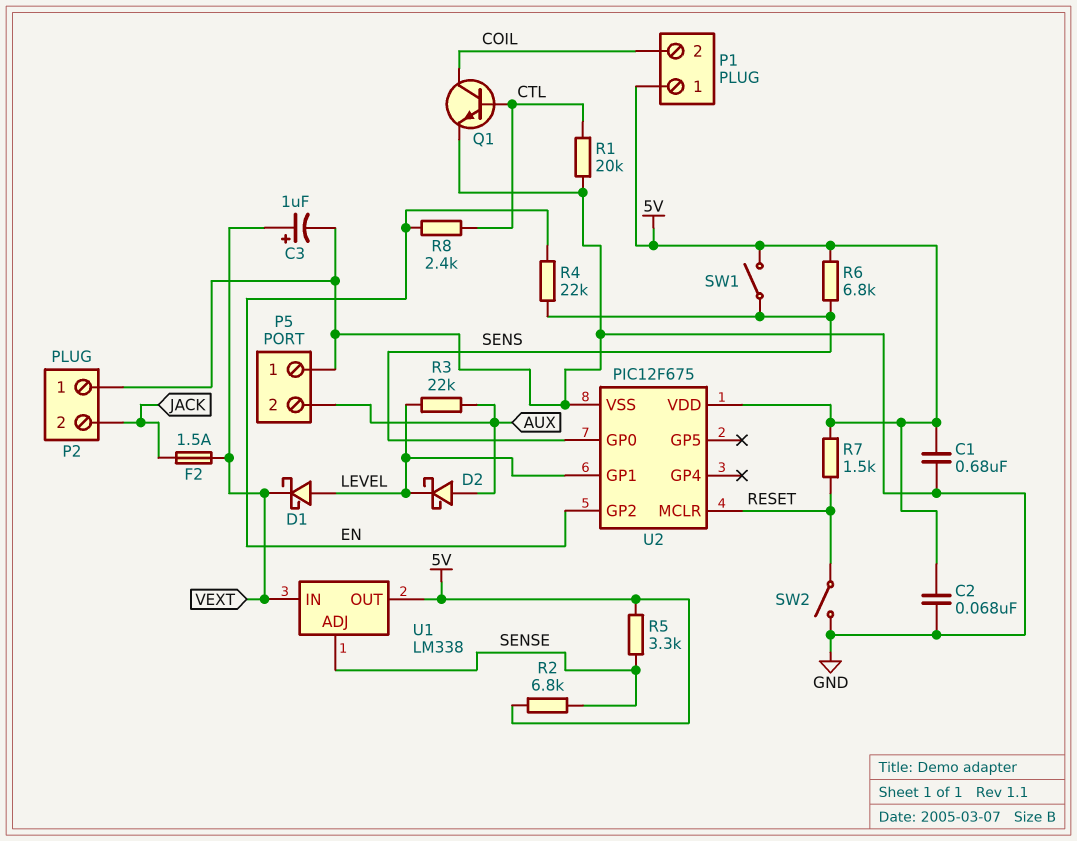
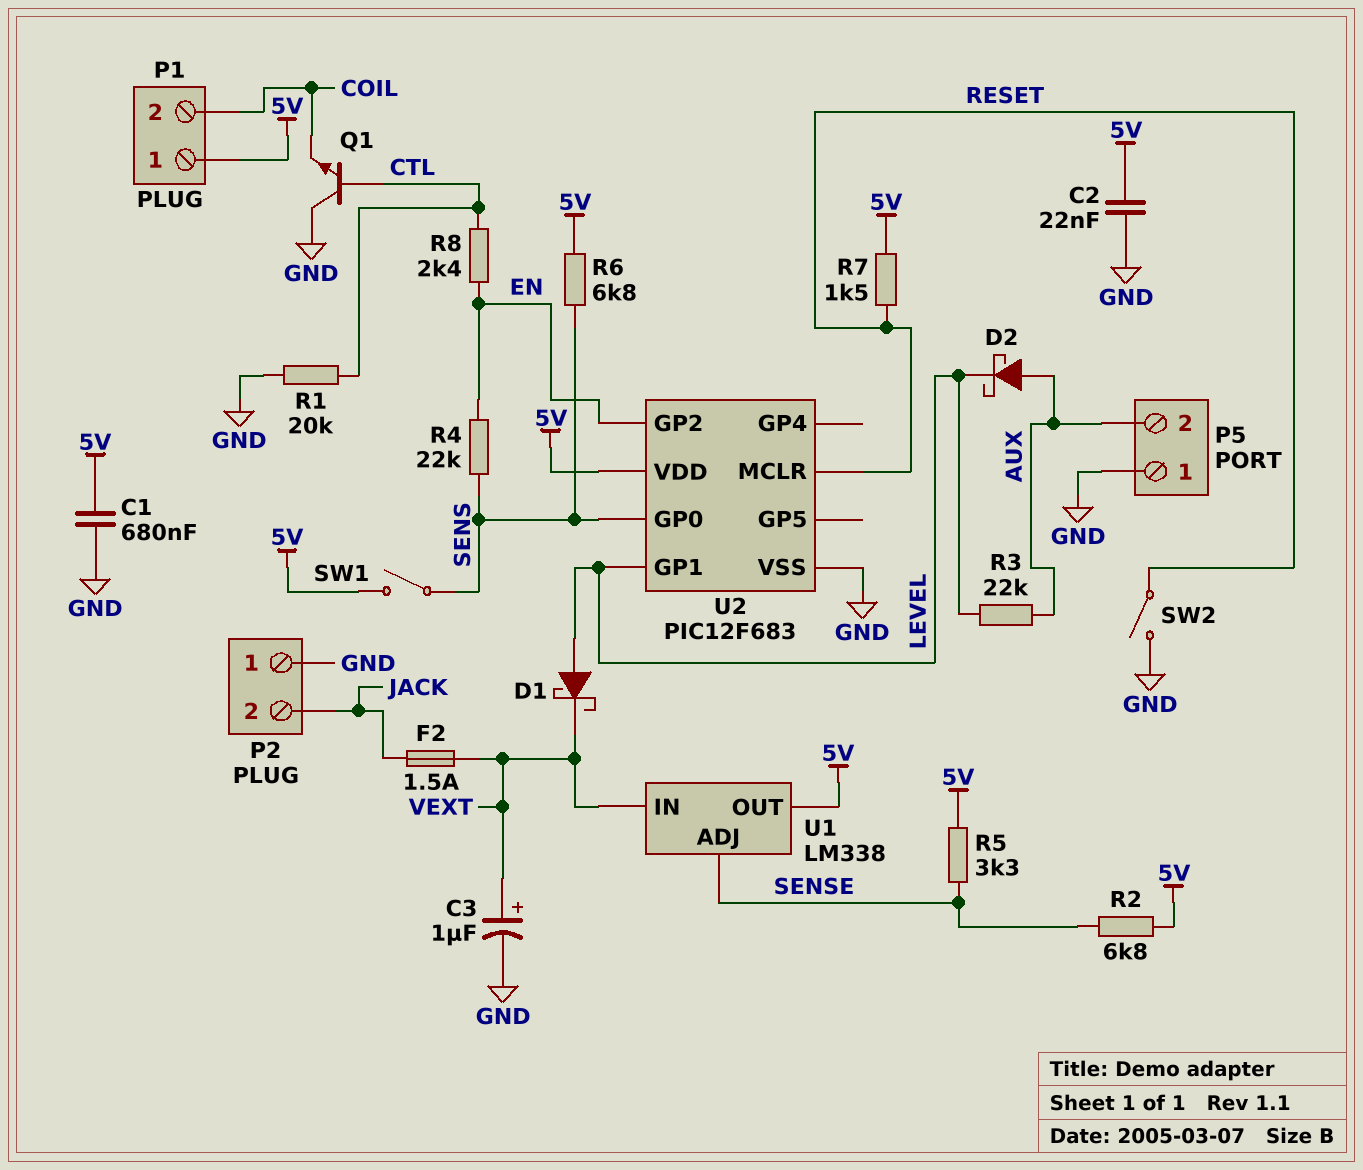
C2: 68nF (5V, GND) -> 22nF (5V, GND)
Q1: NPN (B CTL, C COIL, E GND) -> NPN (B CTL, C GND, E COIL)
U2: PIC12F675 -> PIC12F683

